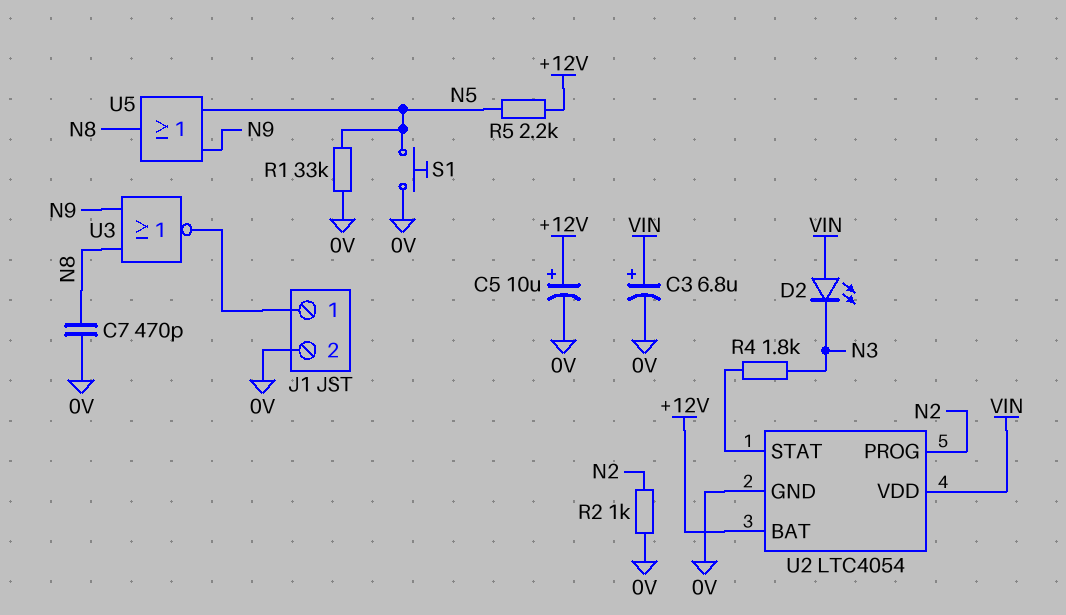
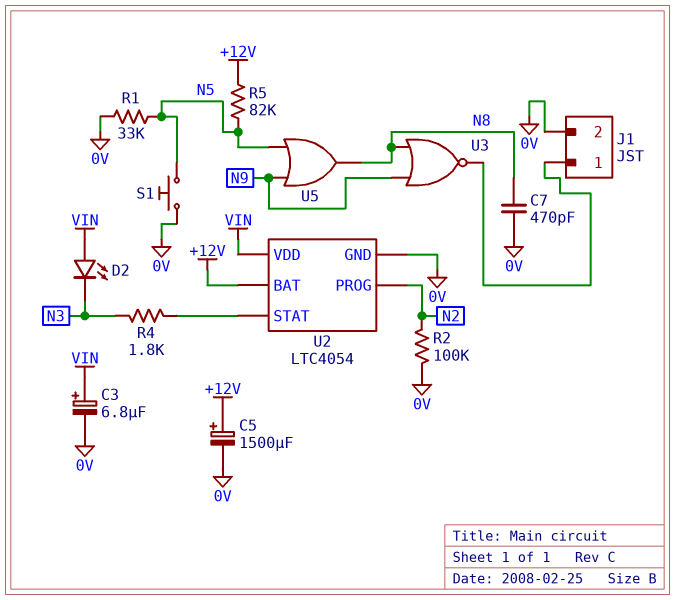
C5: 10uF (plus +12V, minus 0V) -> 1500uF (plus +12V, minus 0V)
R2: 1k (0V, N2) -> 100k (0V, N2)
R5: 2.2k (+12V, N5) -> 82k (+12V, N5)

